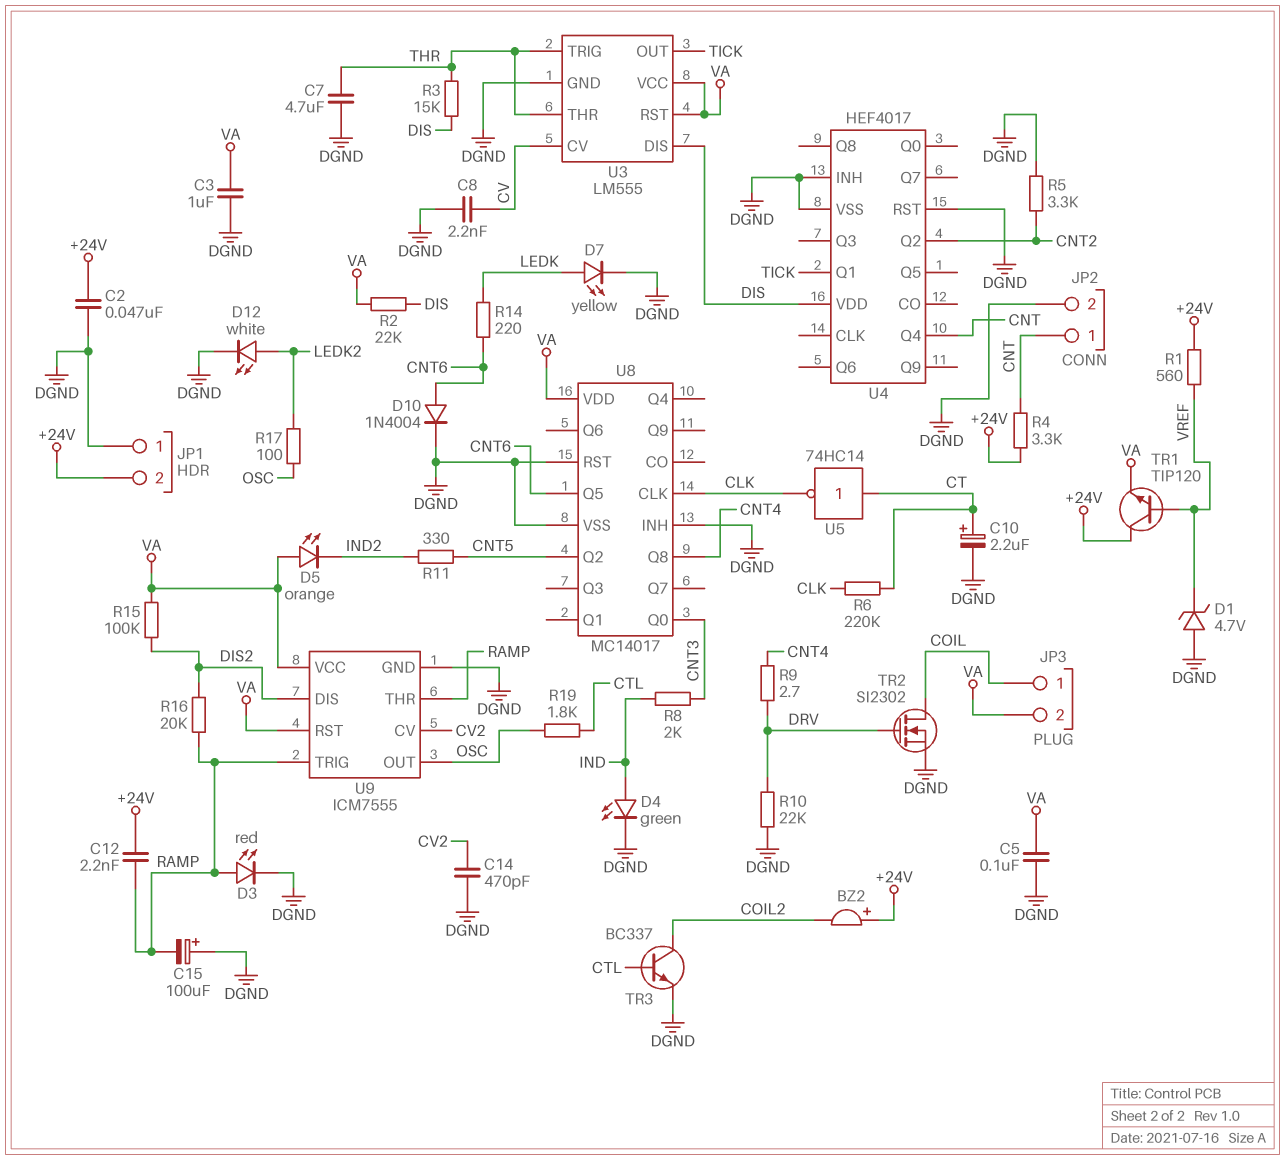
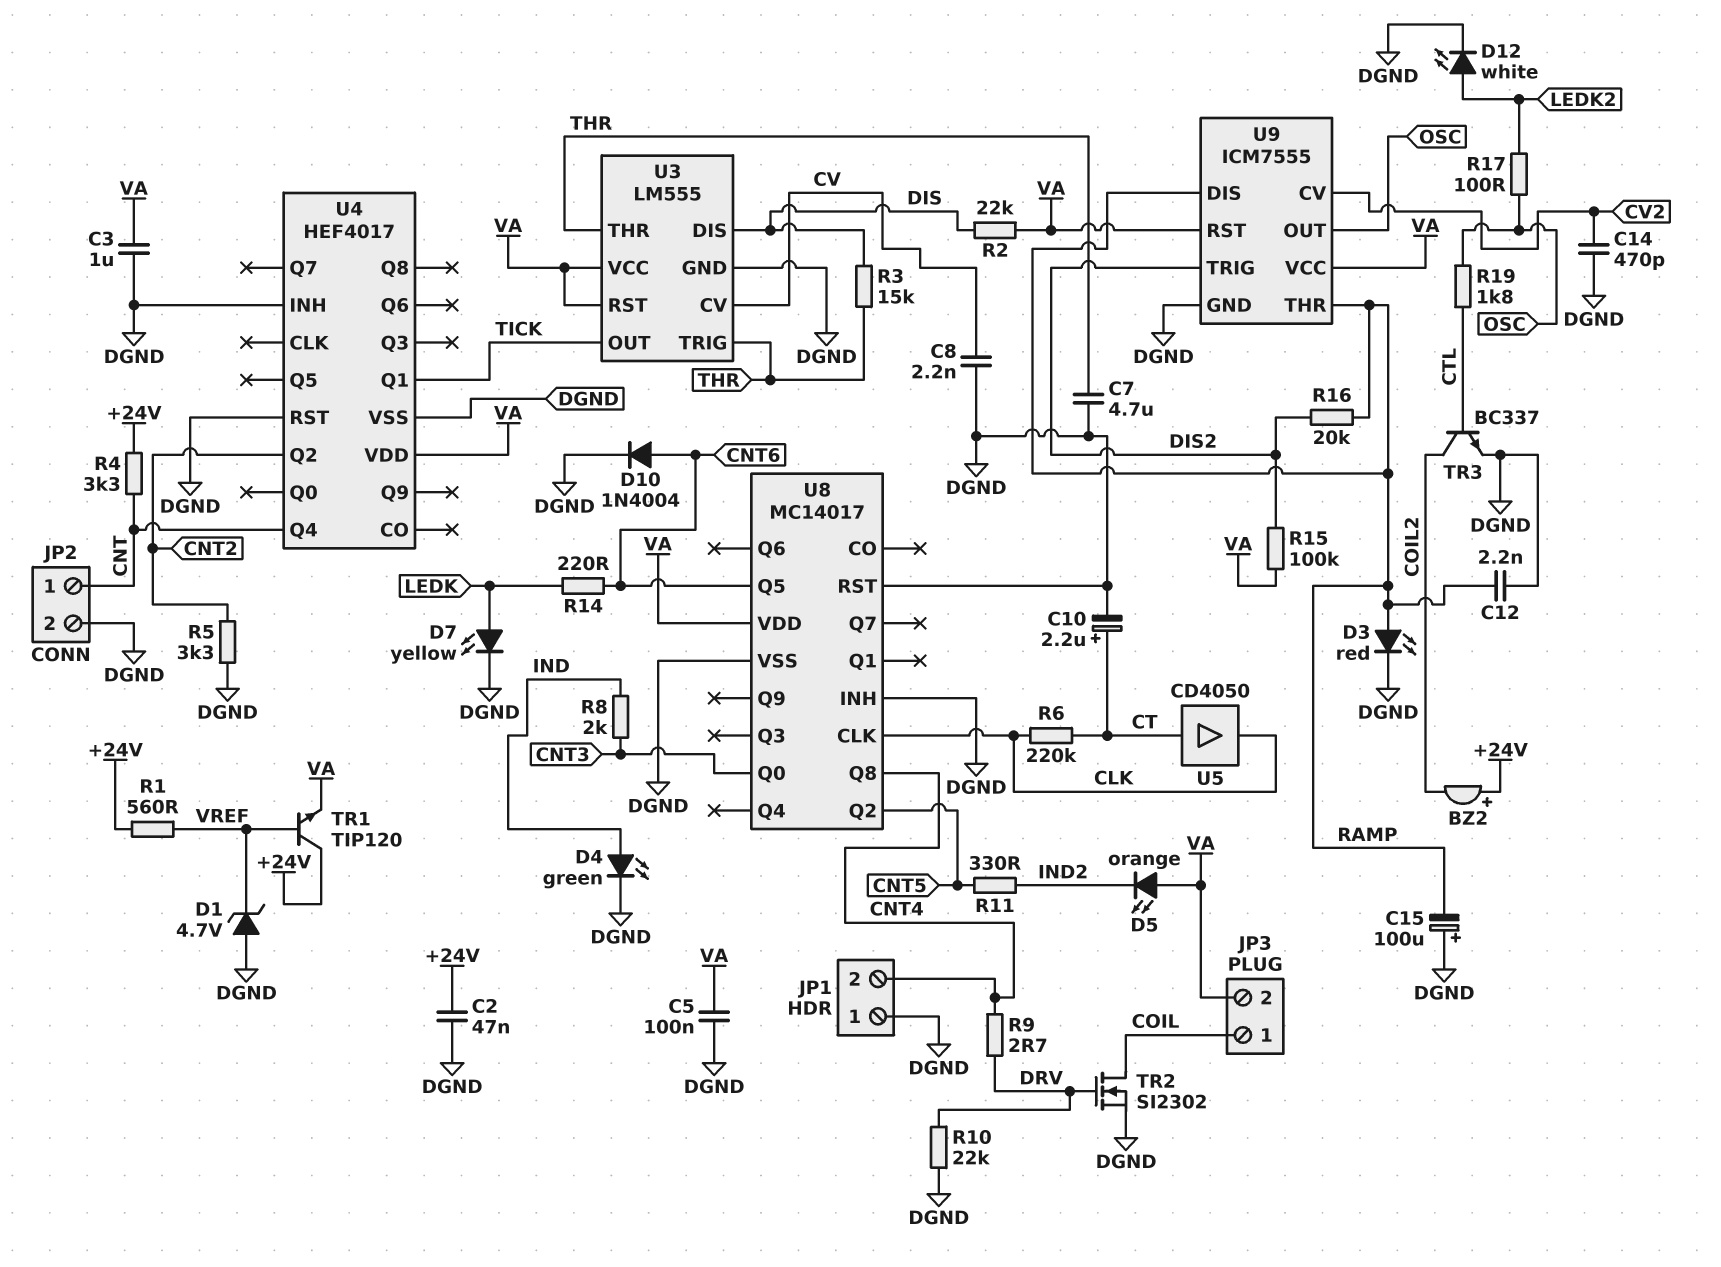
C12: 2.2nF (+24V, RAMP) -> 2.2nF (DGND, RAMP)
JP1 pin 2: +24V -> CNT4
U4 pin VDD: DIS -> VA
U5: NOT 74HC14 (in CT, out CLK) -> buffer CD4050 (in CT, out CLK)
U9 pin DIS: DIS2 -> RAMP
U9 pin TRIG: RAMP -> DIS2

